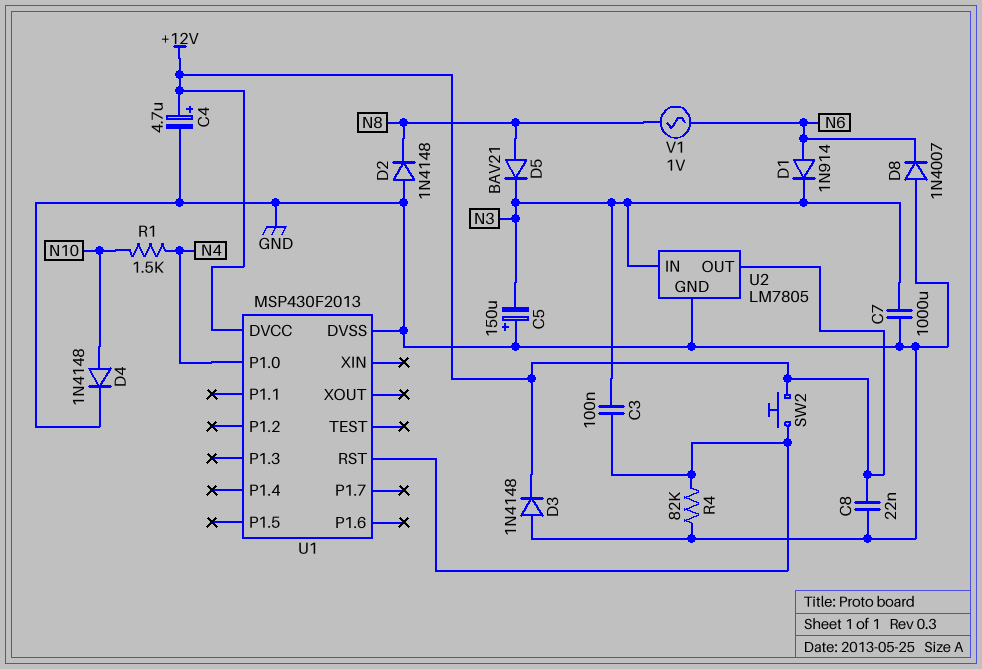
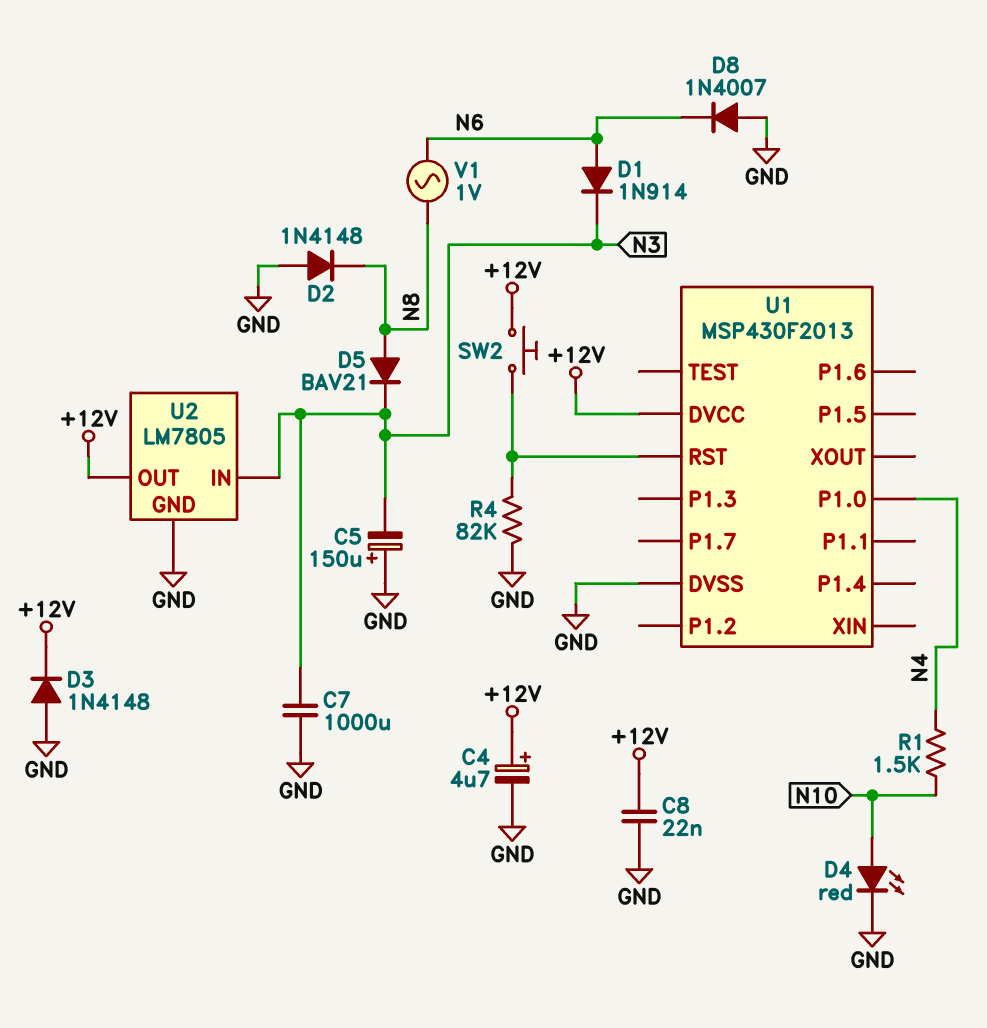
C3: 100nF (N3, U1/RST) -> none
D4: diode 1N4148 (A N10, K GND) -> LED red (A N10, K GND)

